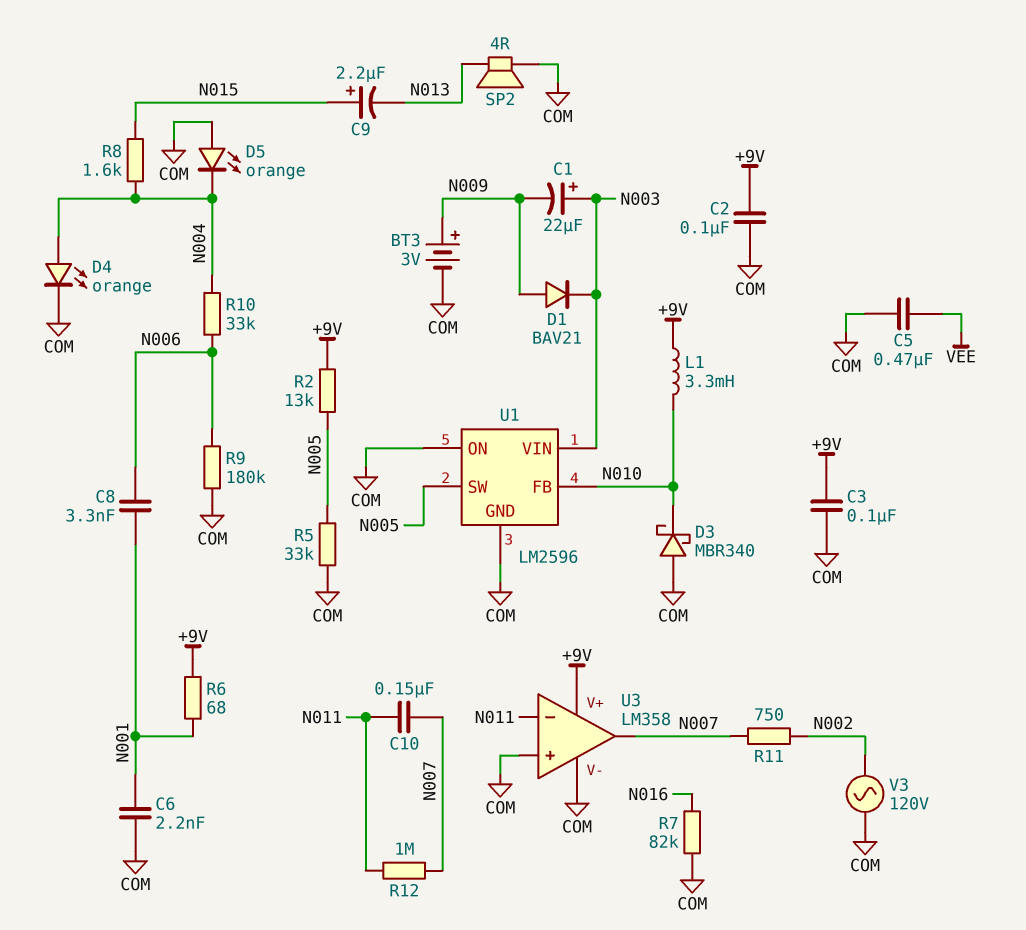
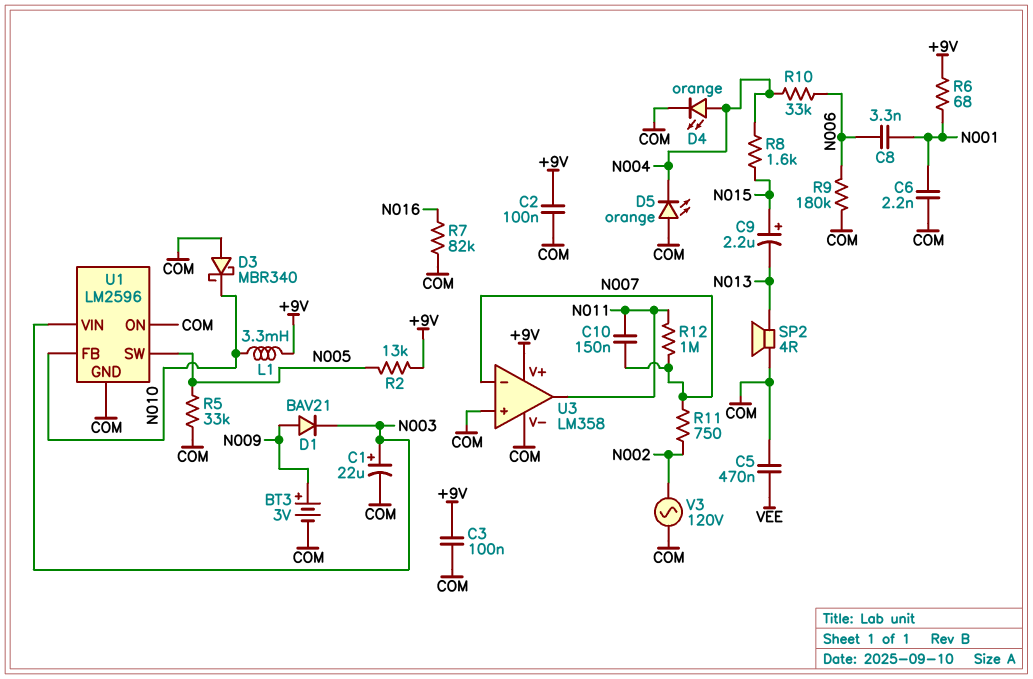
C1: 22uF (plus N003, minus N009) -> 22uF (plus N003, minus COM)
U3 pin in-: N011 -> N007
U3 pin out: N007 -> N011

